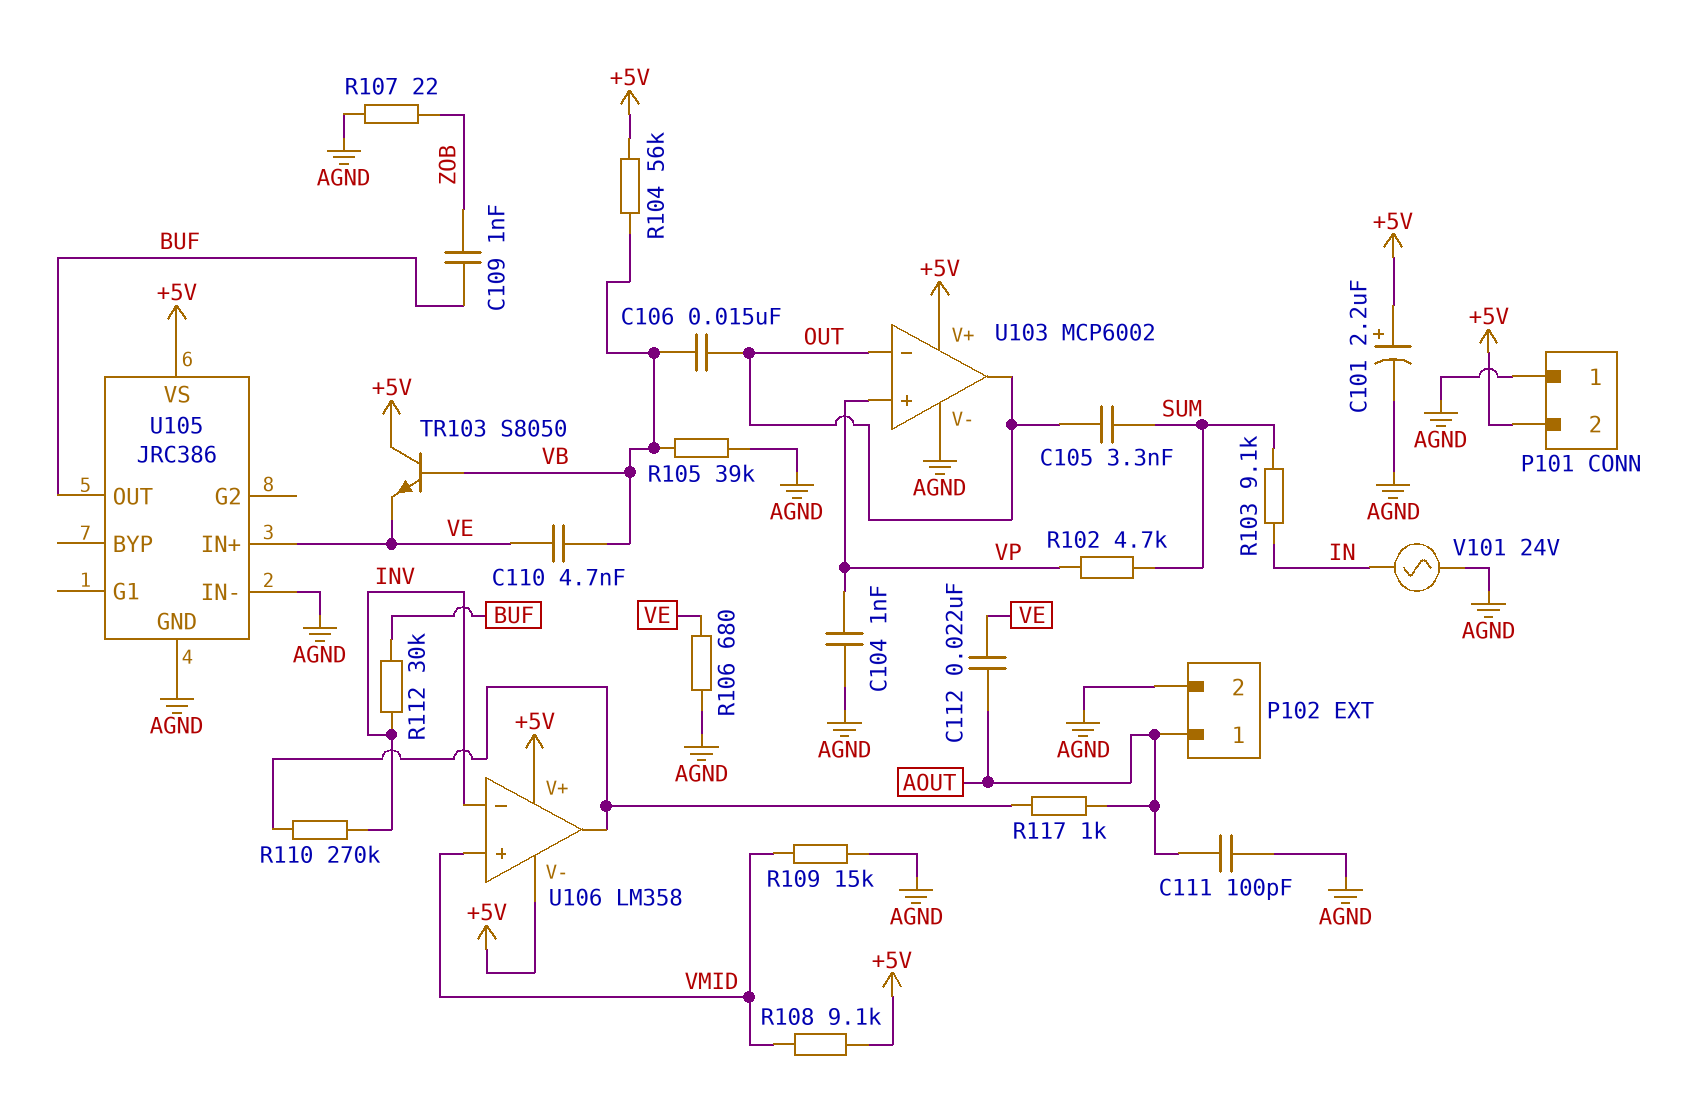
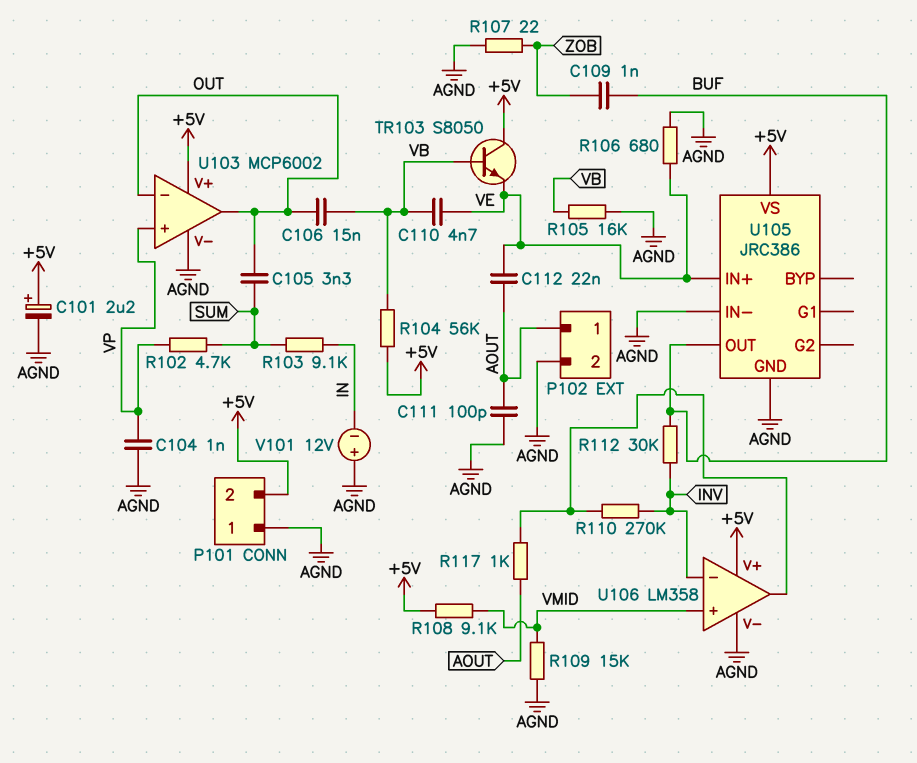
R105: 39k (AGND, VB) -> 16k (AGND, VB)
U106 pin V-: +5V -> AGND
V101: AC 24V (AGND, IN) -> 12V (plus AGND, minus IN)

